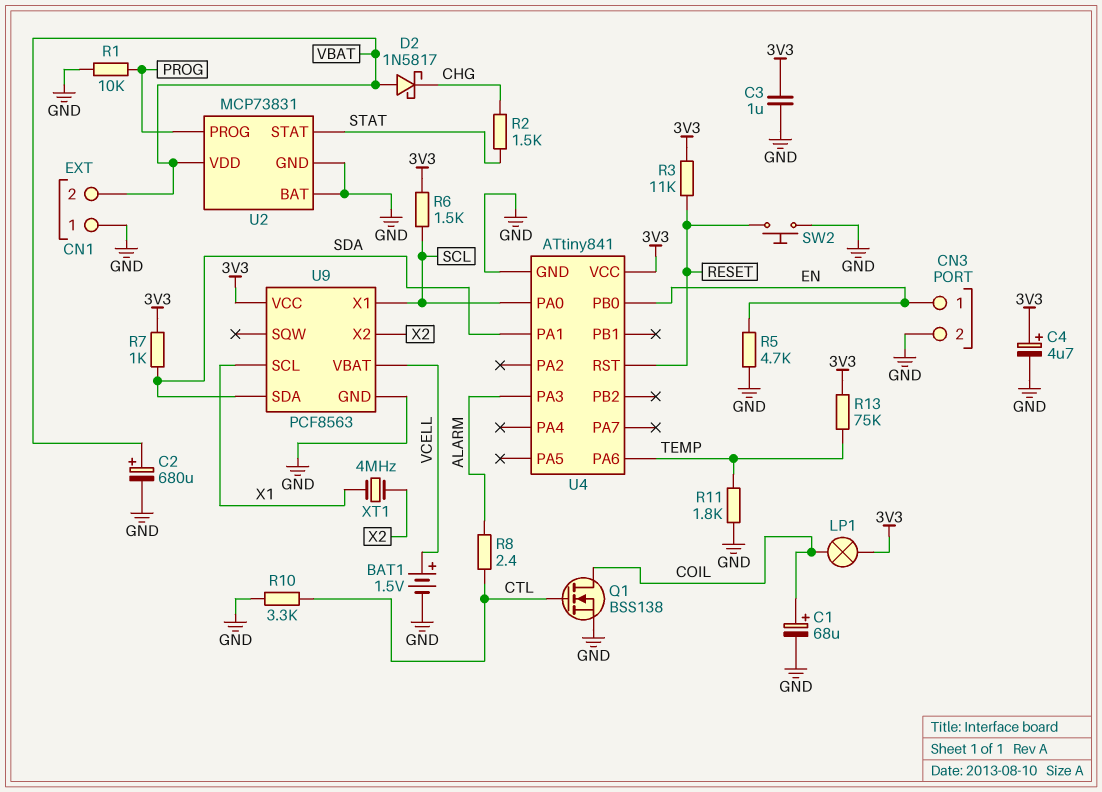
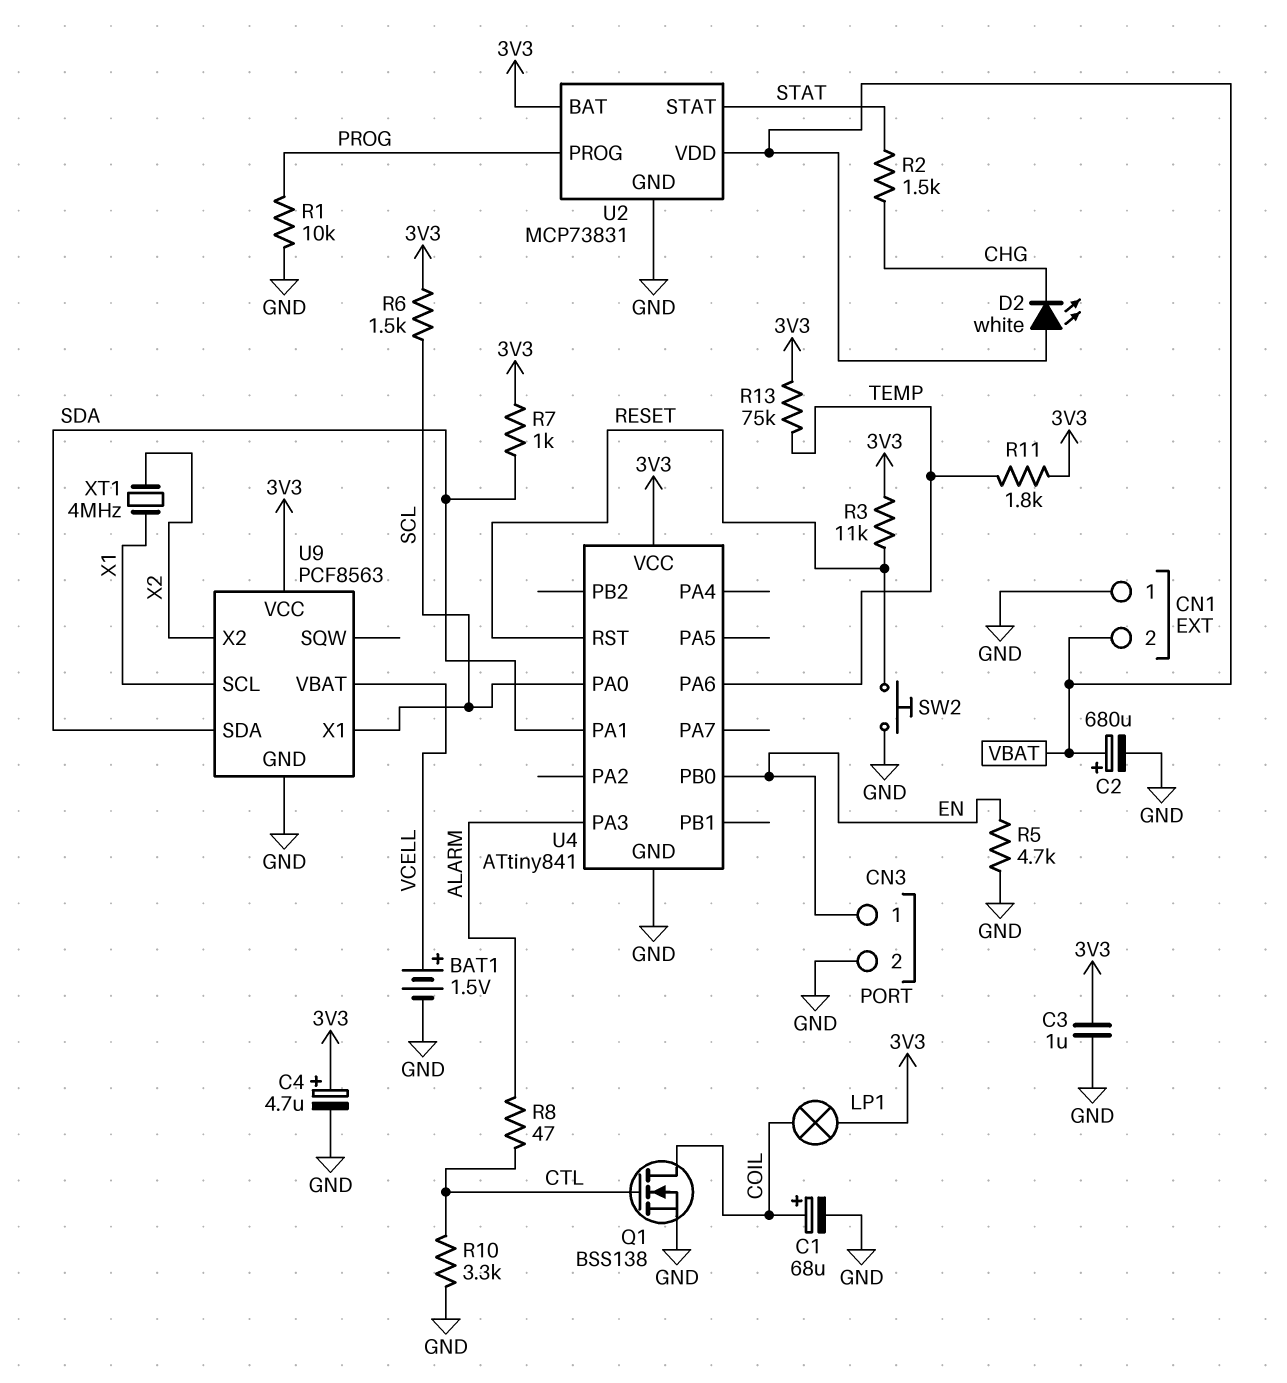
D2: schottky 1N5817 (A VBAT, K CHG) -> LED white (A VBAT, K CHG)
R8: 2.4 (ALARM, CTL) -> 47 (ALARM, CTL)
R11: 1.8k (GND, TEMP) -> 1.8k (3V3, TEMP)
U2 pin BAT: GND -> 3V3

